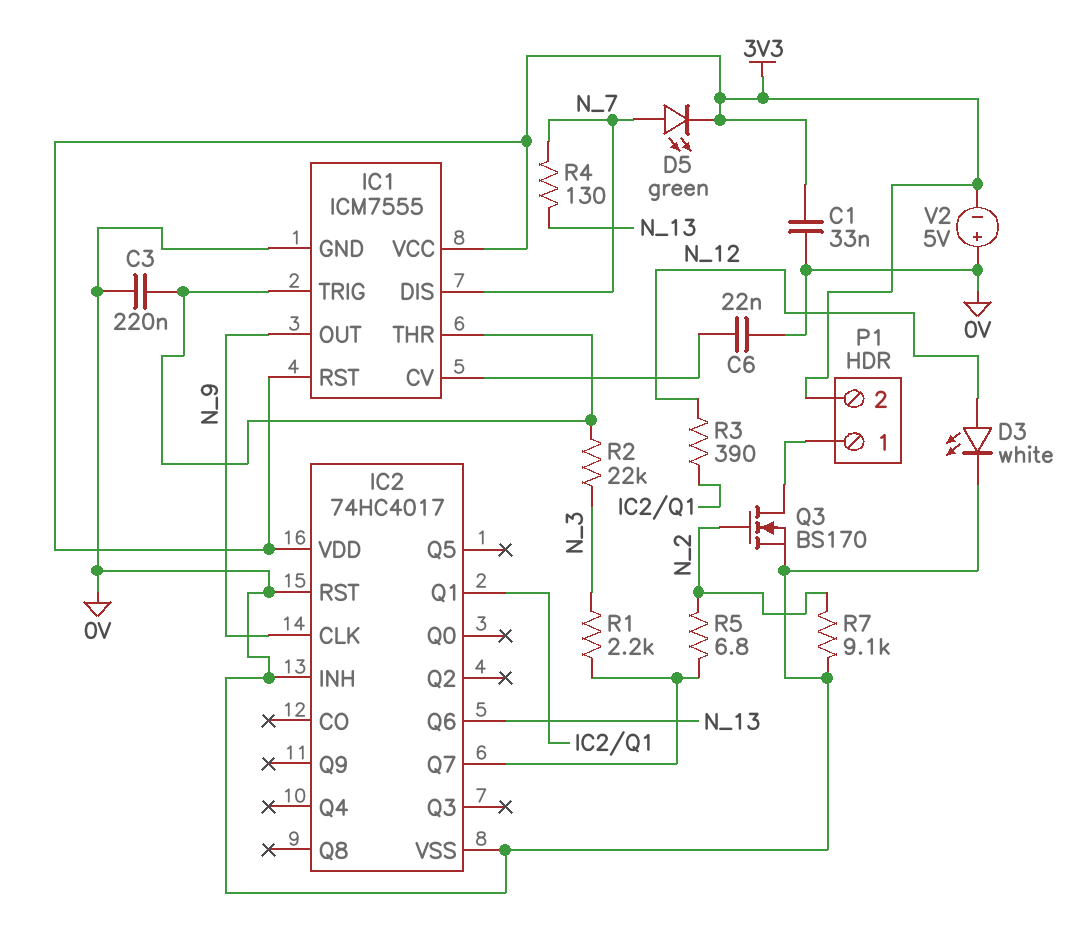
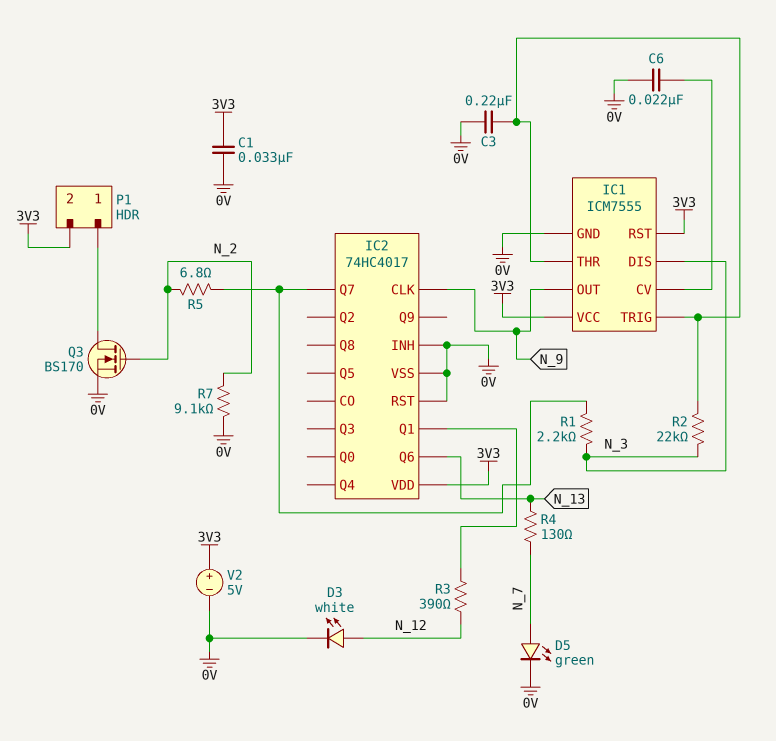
D5: LED green (A N_7, K 3V3) -> LED green (A N_7, K 0V)
IC1 pin DIS: N_7 -> N_3
V2: 5V (plus 0V, minus 3V3) -> 5V (plus 3V3, minus 0V)

